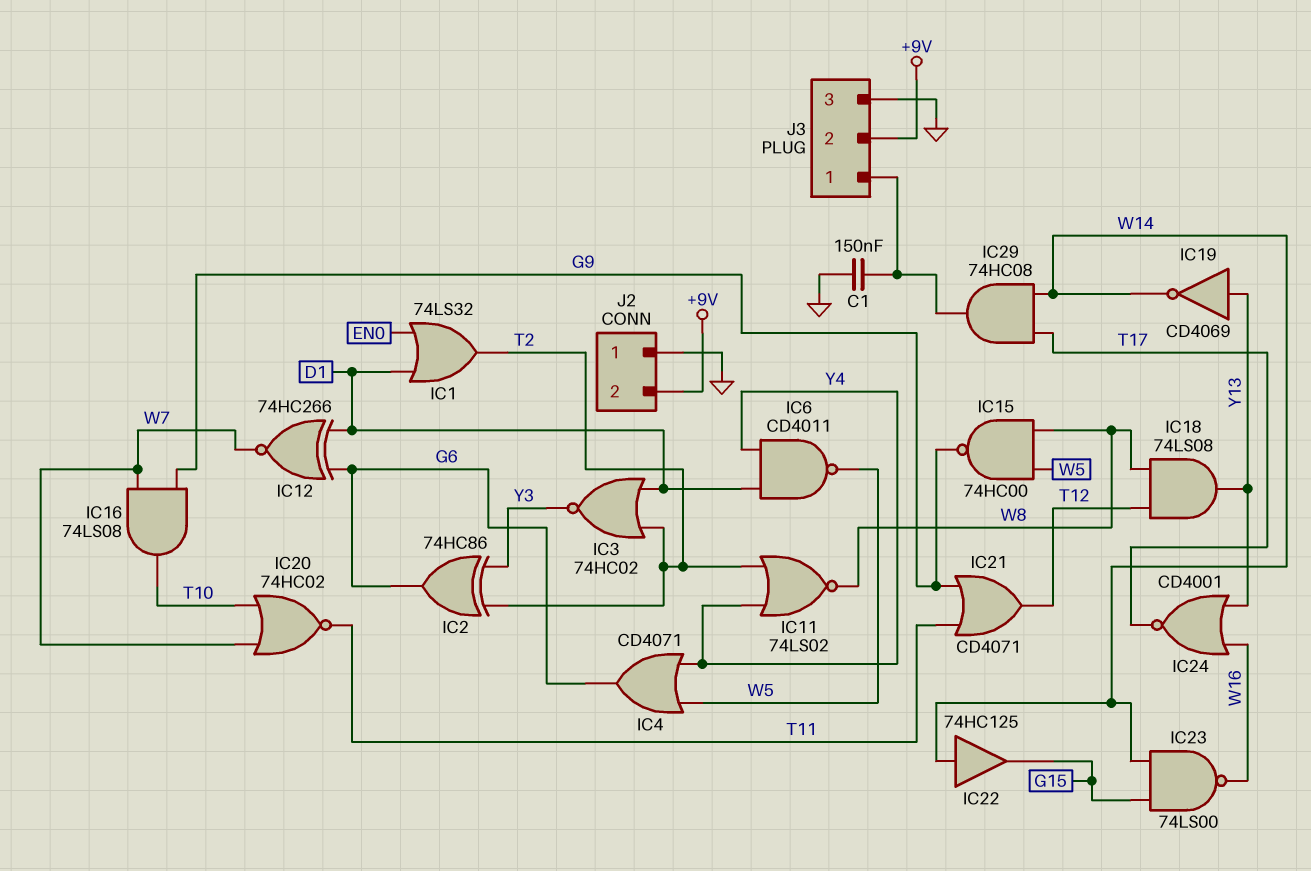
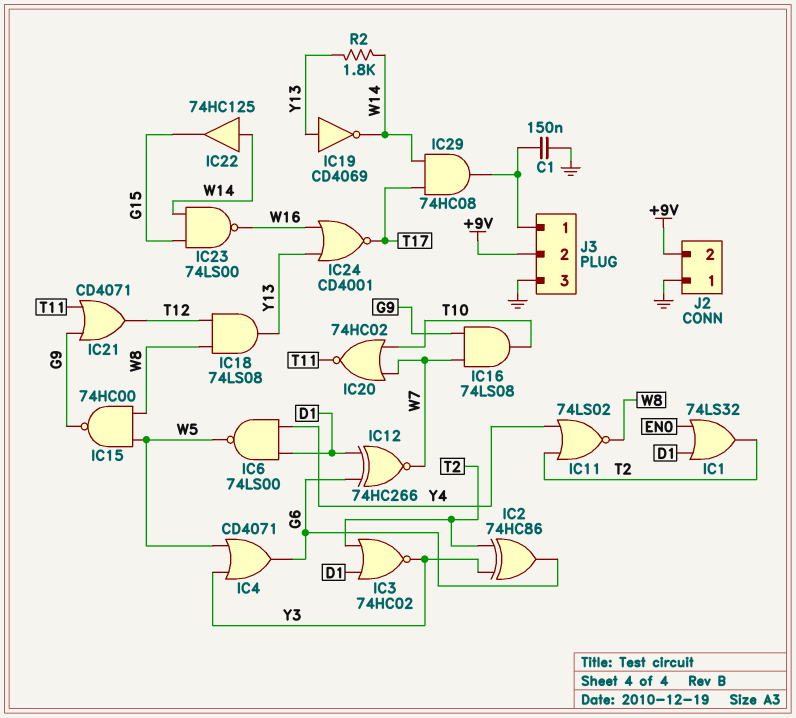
IC4: OR CD4071 (in W5, in Y4, out G6) -> OR CD4071 (in W5, in Y3, out G6)
IC6: NAND CD4011 (in D1, in Y4, out W5) -> NAND 74LS00 (in D1, in Y4, out W5)
R2: none -> 1.8k (W14, Y13)

